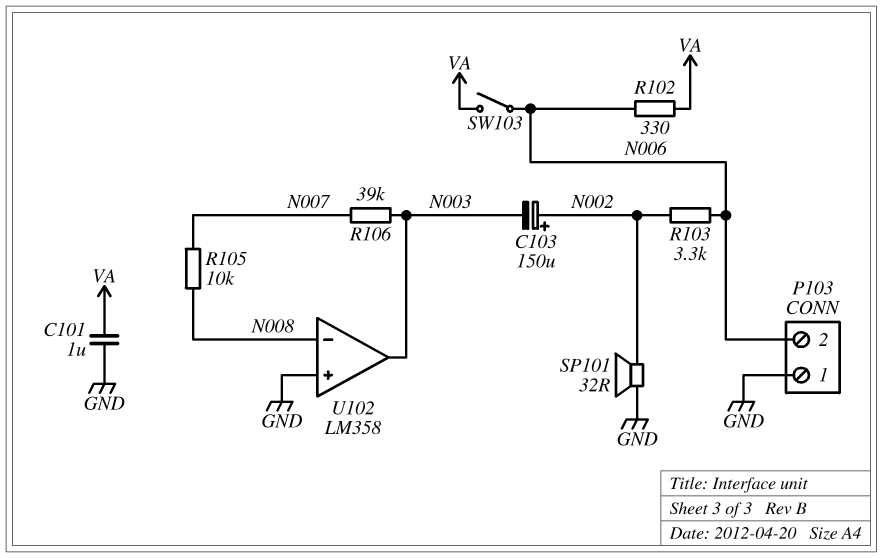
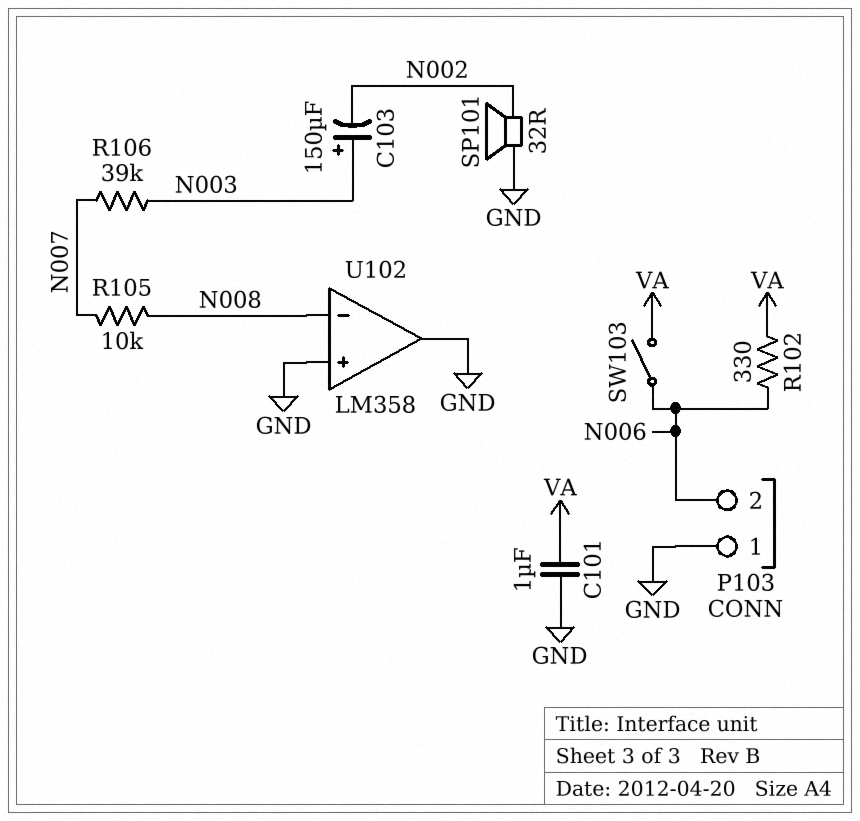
C103: 150uF (plus N002, minus N003) -> 150uF (plus N003, minus N002)
R103: 3.3k (N002, N006) -> none
U102 pin out: N003 -> GND

